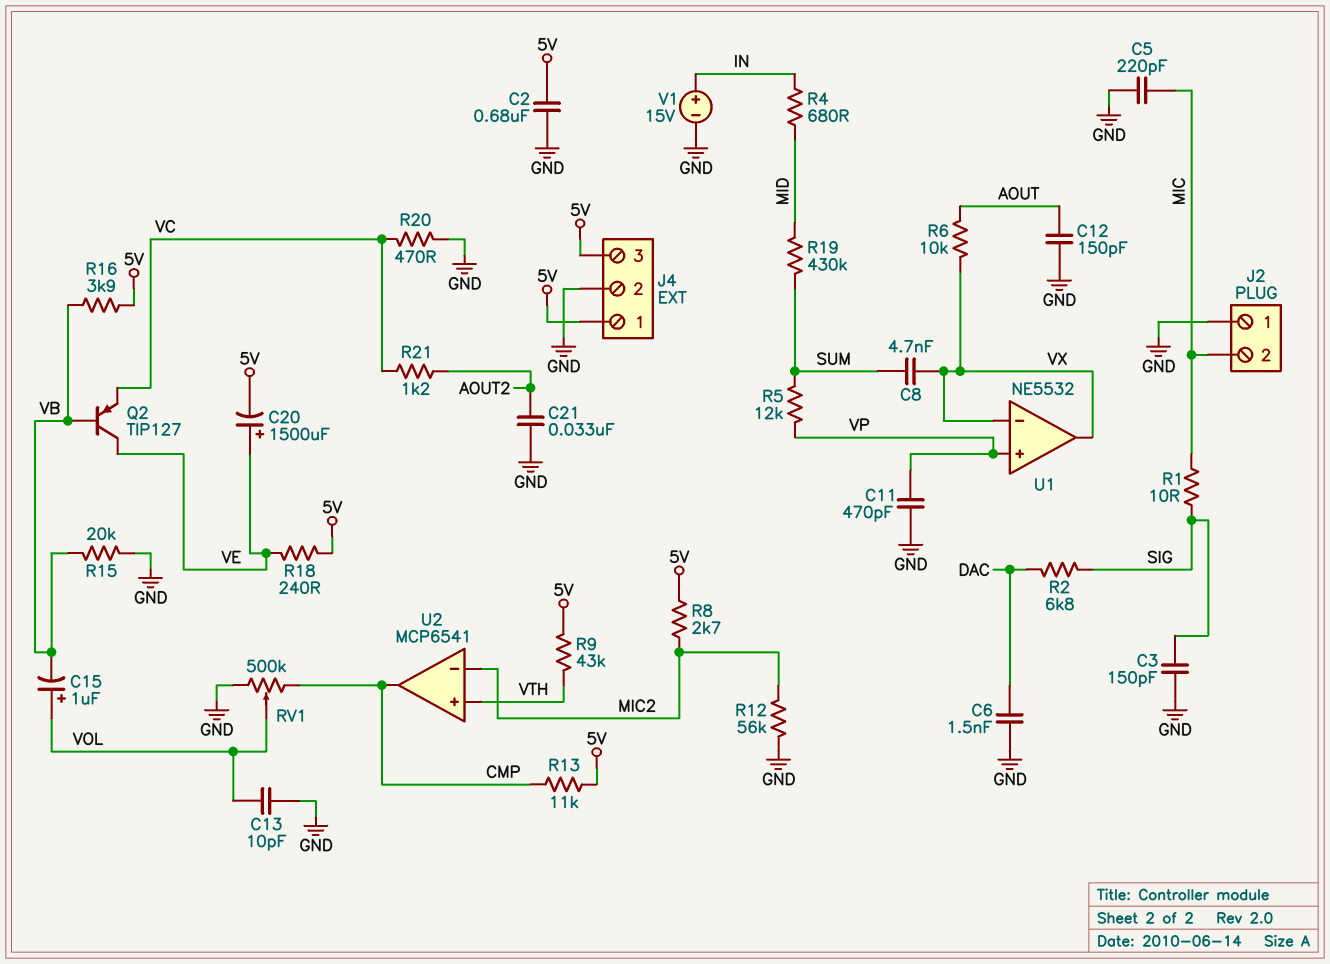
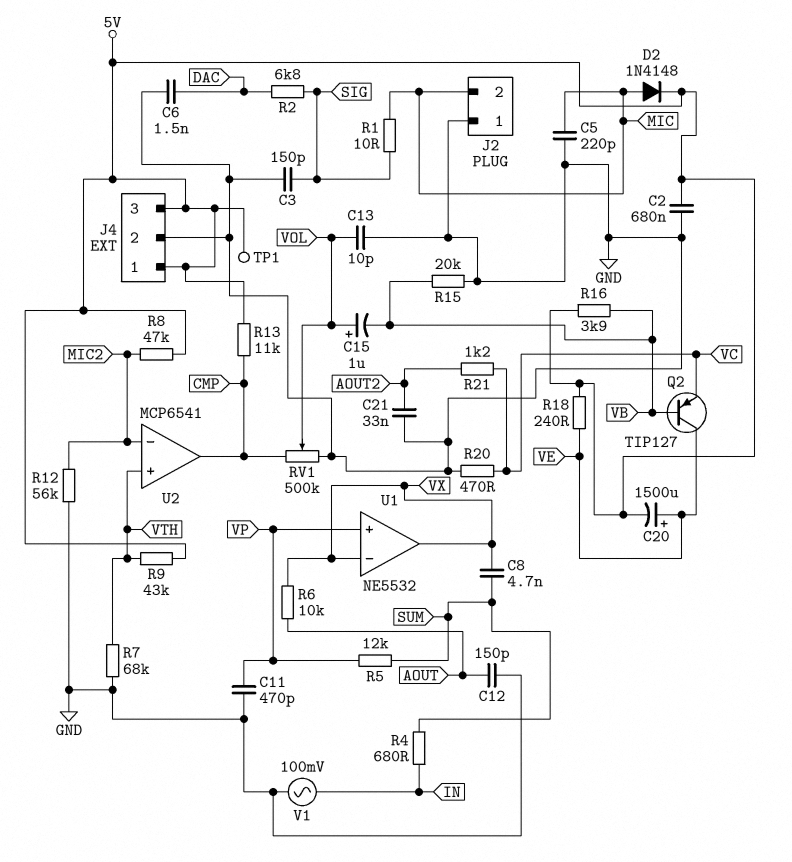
D2: none -> diode 1N4148 (A MIC, K 5V)
R4: 680 (IN, MID) -> 680 (IN, SUM)
R7: none -> 68k (GND, VTH)
R8: 2.7k (5V, MIC2) -> 47k (5V, MIC2)
R19: 430k (MID, SUM) -> none
TP1: none -> test point (5V)
V1: 15V (plus IN, minus GND) -> AC 100mV (GND, IN)

